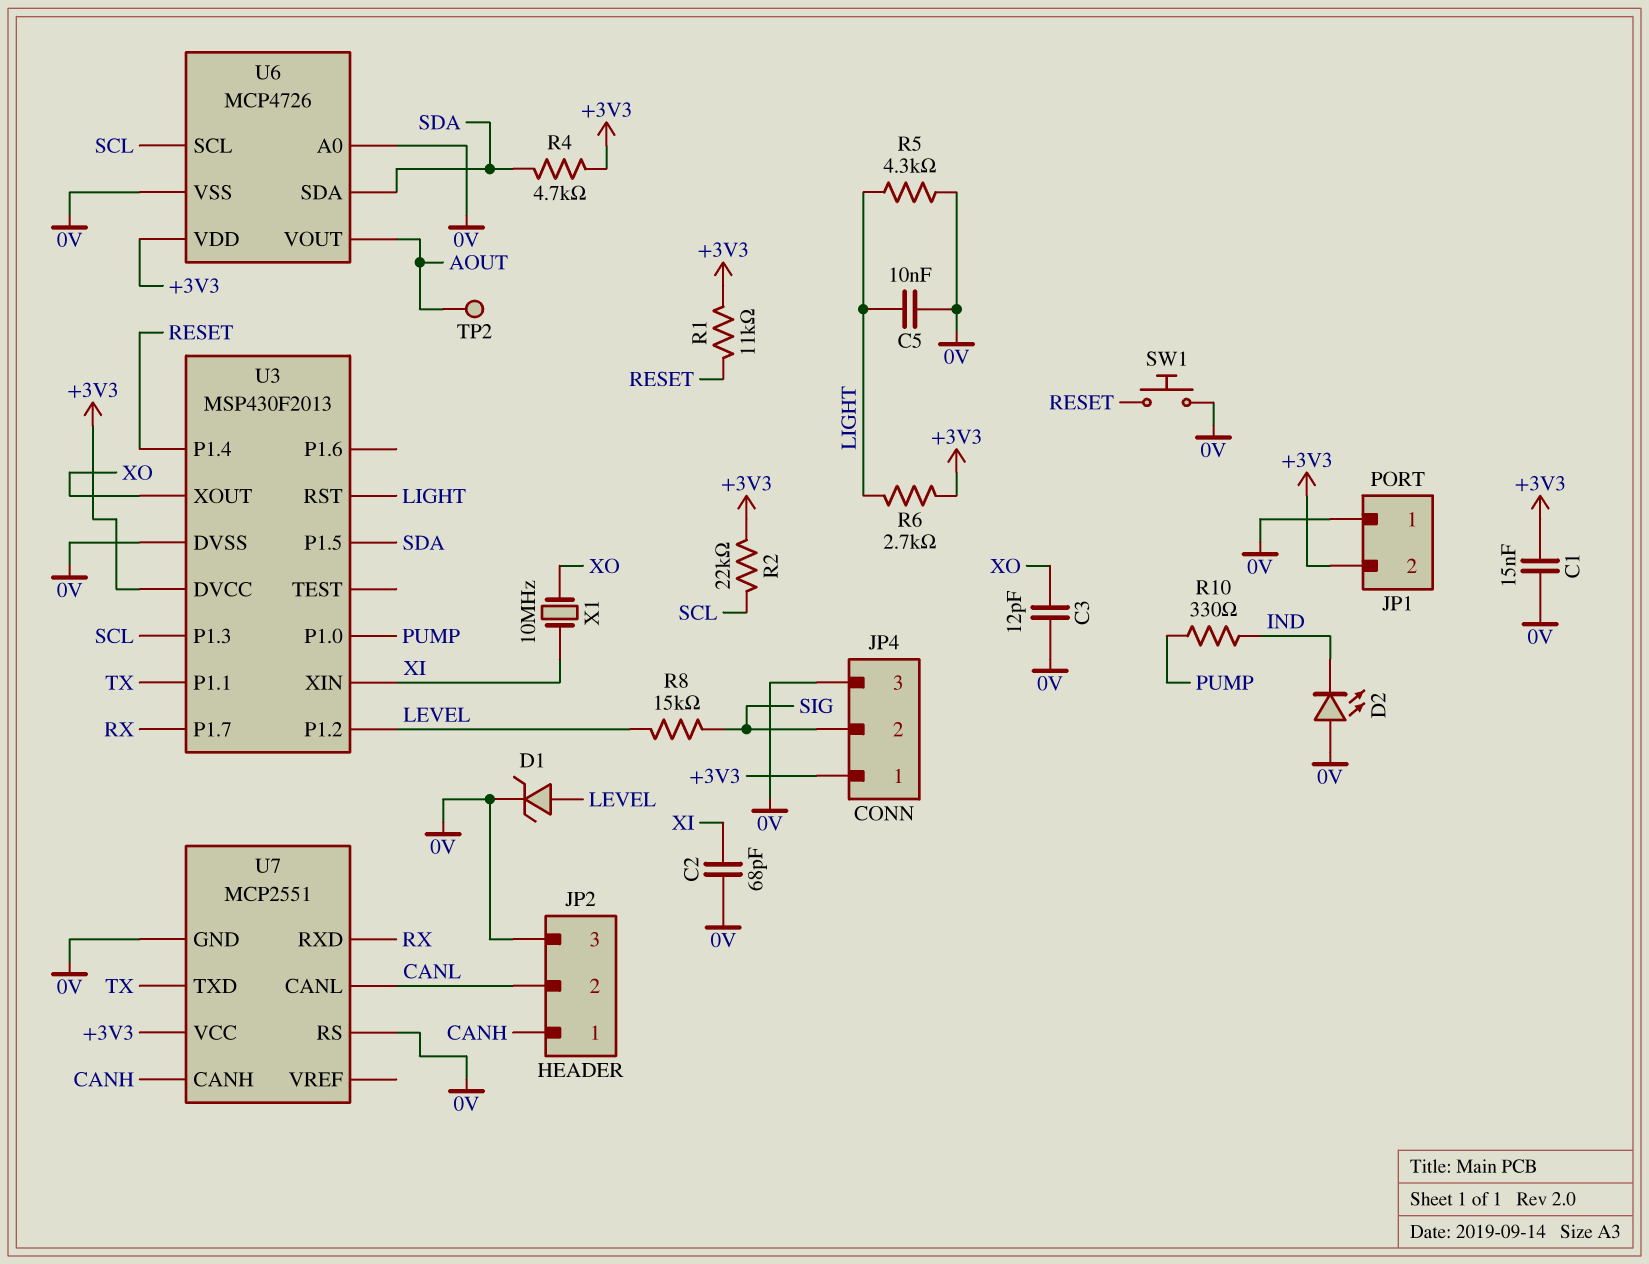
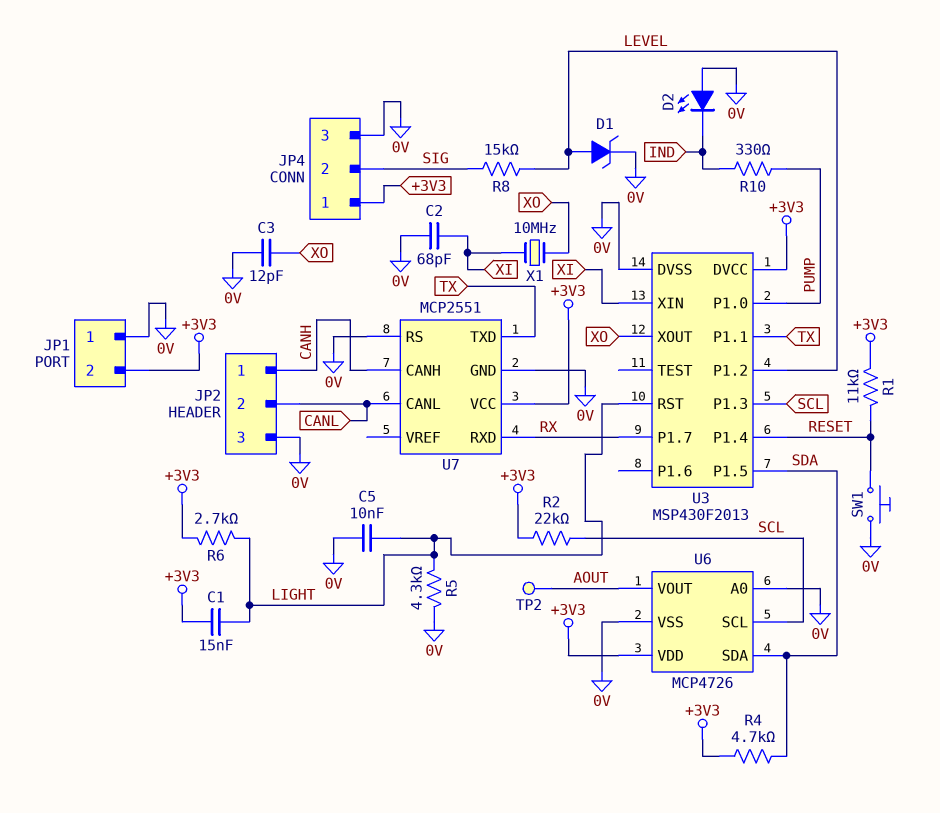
C1: 15nF (+3V3, 0V) -> 15nF (+3V3, LIGHT)

